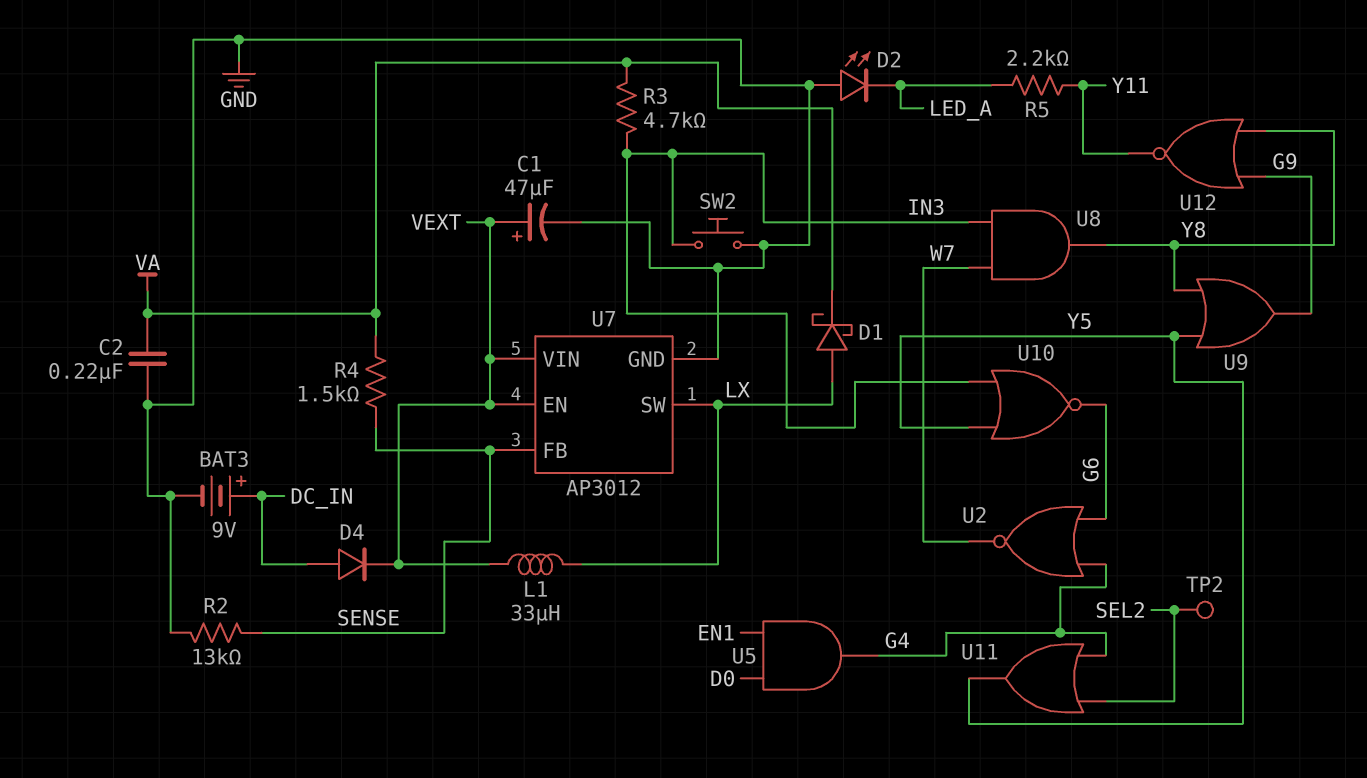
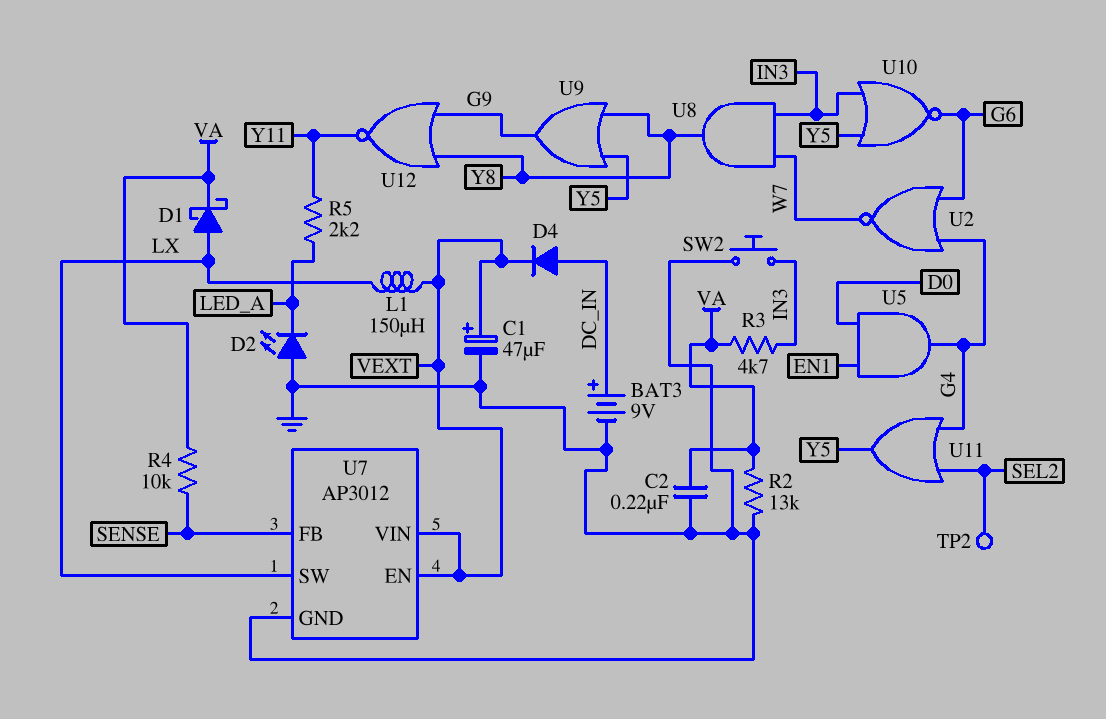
L1: 33uH (LX, VEXT) -> 150uH (LX, VEXT)
R2: 13k (GND, SENSE) -> 13k (GND, VA)
R4: 1.5k (SENSE, VA) -> 10k (SENSE, VA)

